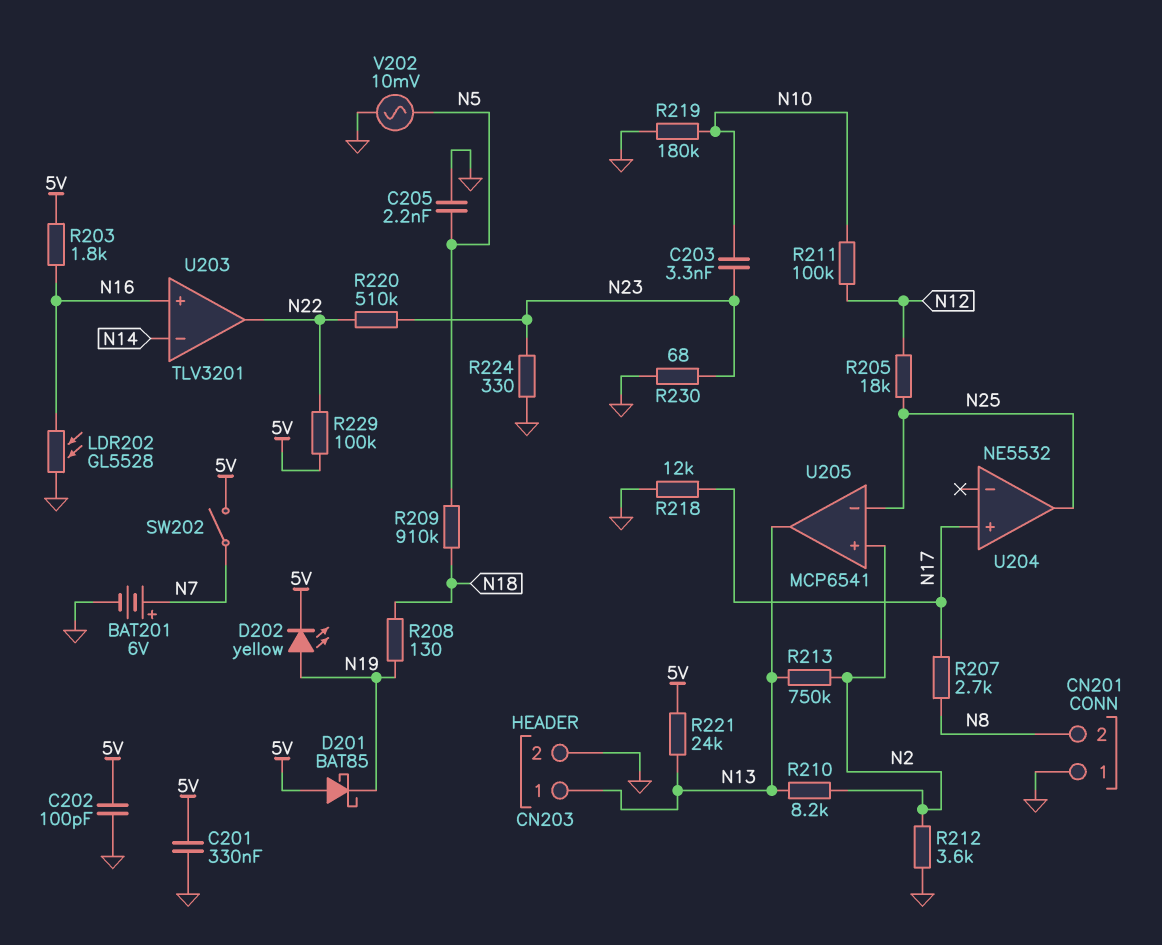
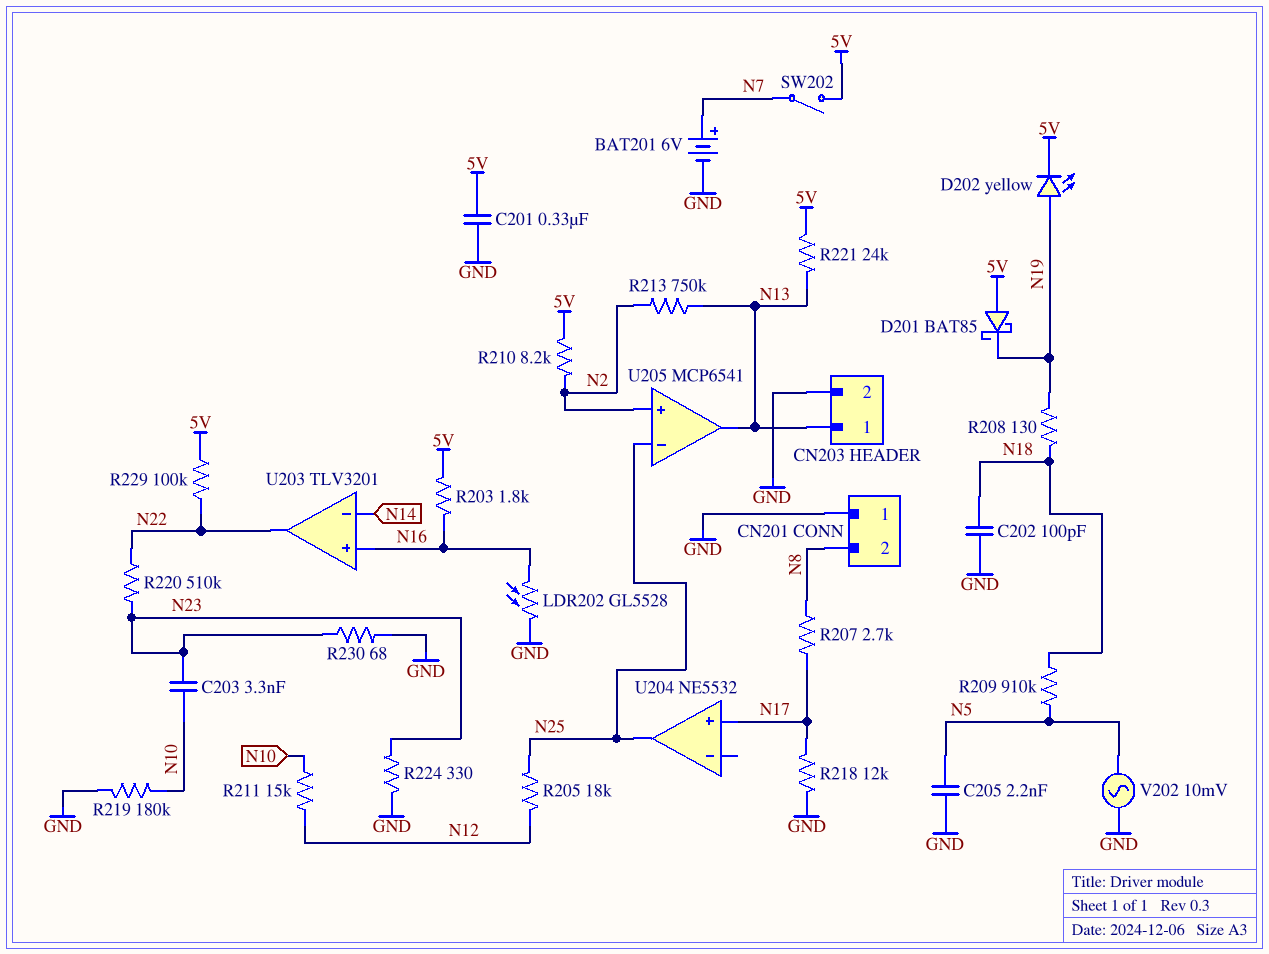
C202: 100pF (5V, GND) -> 100pF (GND, N18)
R210: 8.2k (N2, N13) -> 8.2k (5V, N2)
R211: 100k (N10, N12) -> 15k (N10, N12)
R212: 3.6k (GND, N2) -> none

